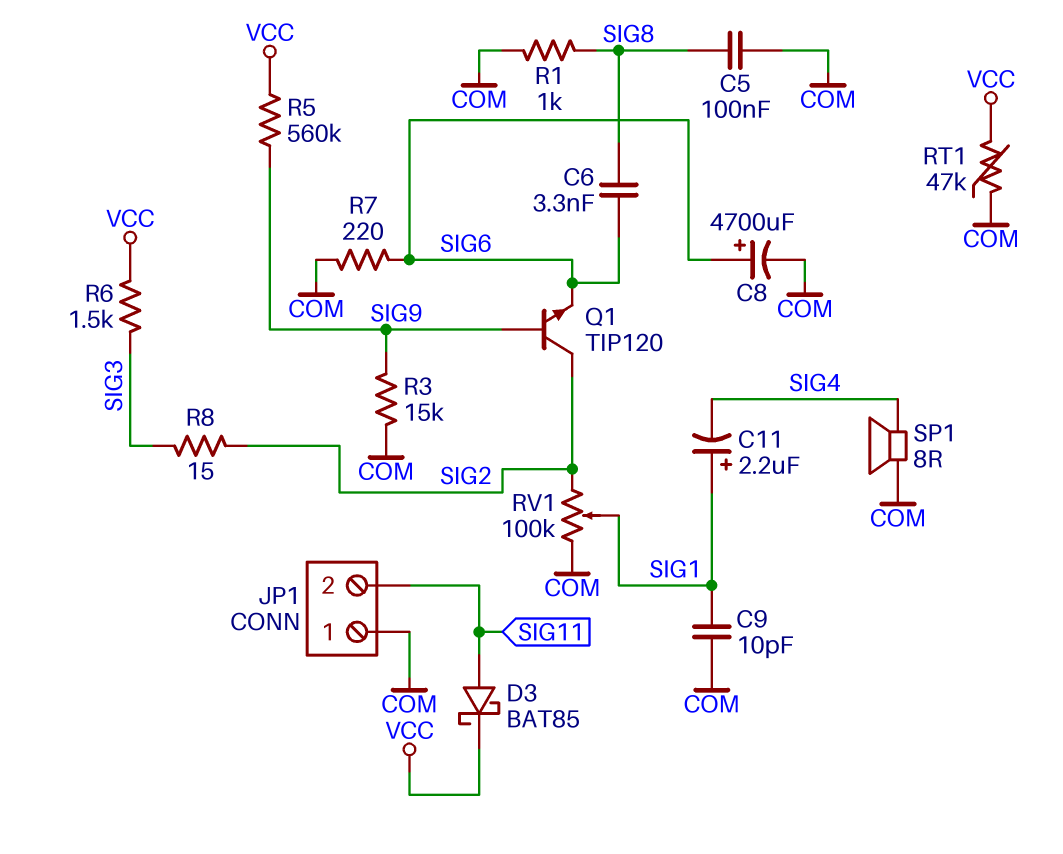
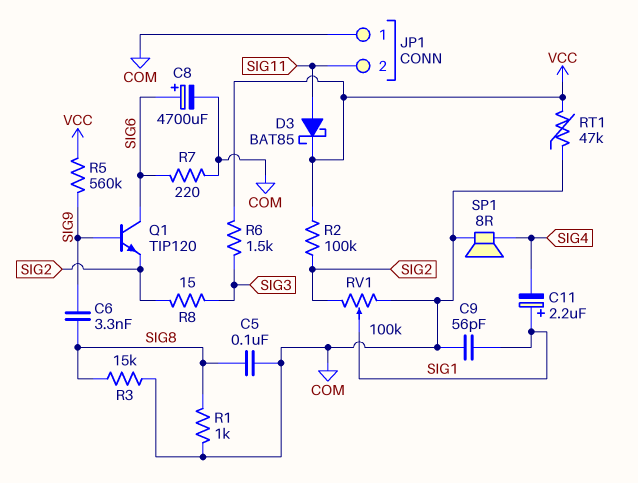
C6: 3.3nF (SIG6, SIG8) -> 3.3nF (SIG8, SIG9)
C9: 10pF (COM, SIG1) -> 56pF (COM, SIG1)
Q1: NPN TIP120 (B SIG9, C SIG2, E SIG6) -> NPN TIP120 (B SIG9, C SIG6, E SIG2)
R2: none -> 100k (SIG2, VCC)
R3: 15k (COM, SIG9) -> 15k (COM, SIG8)

